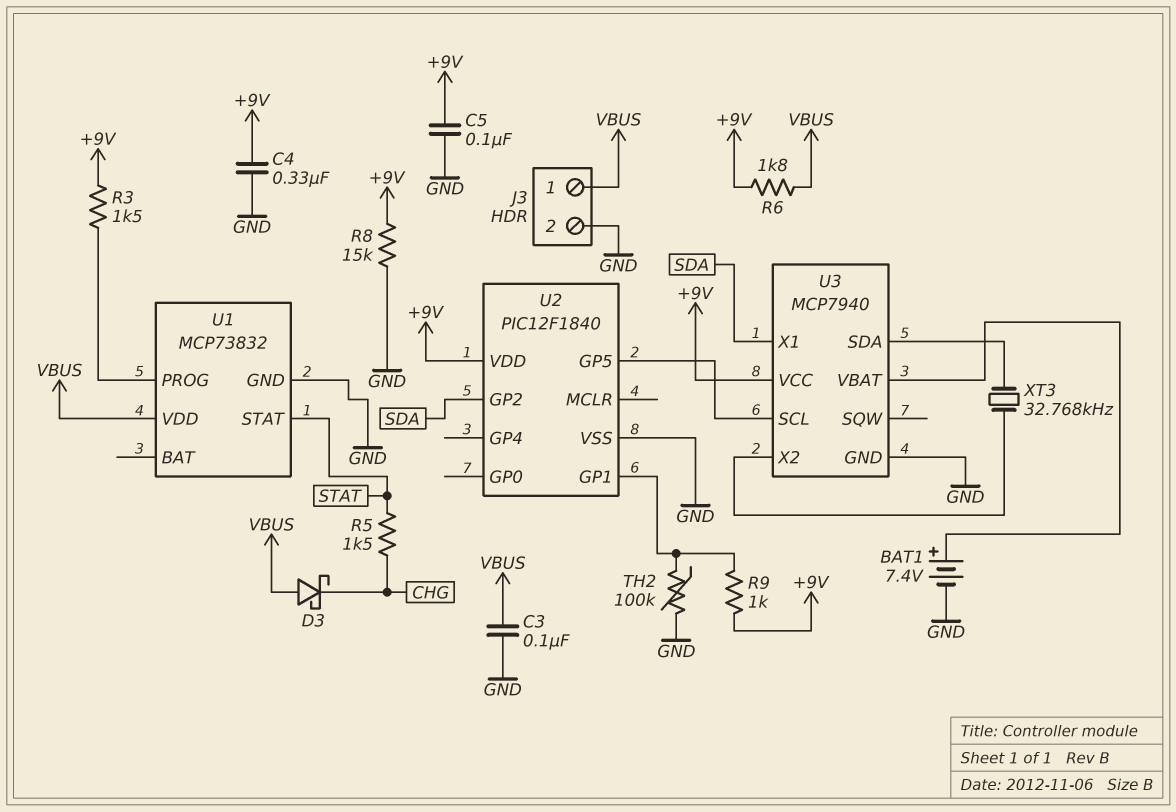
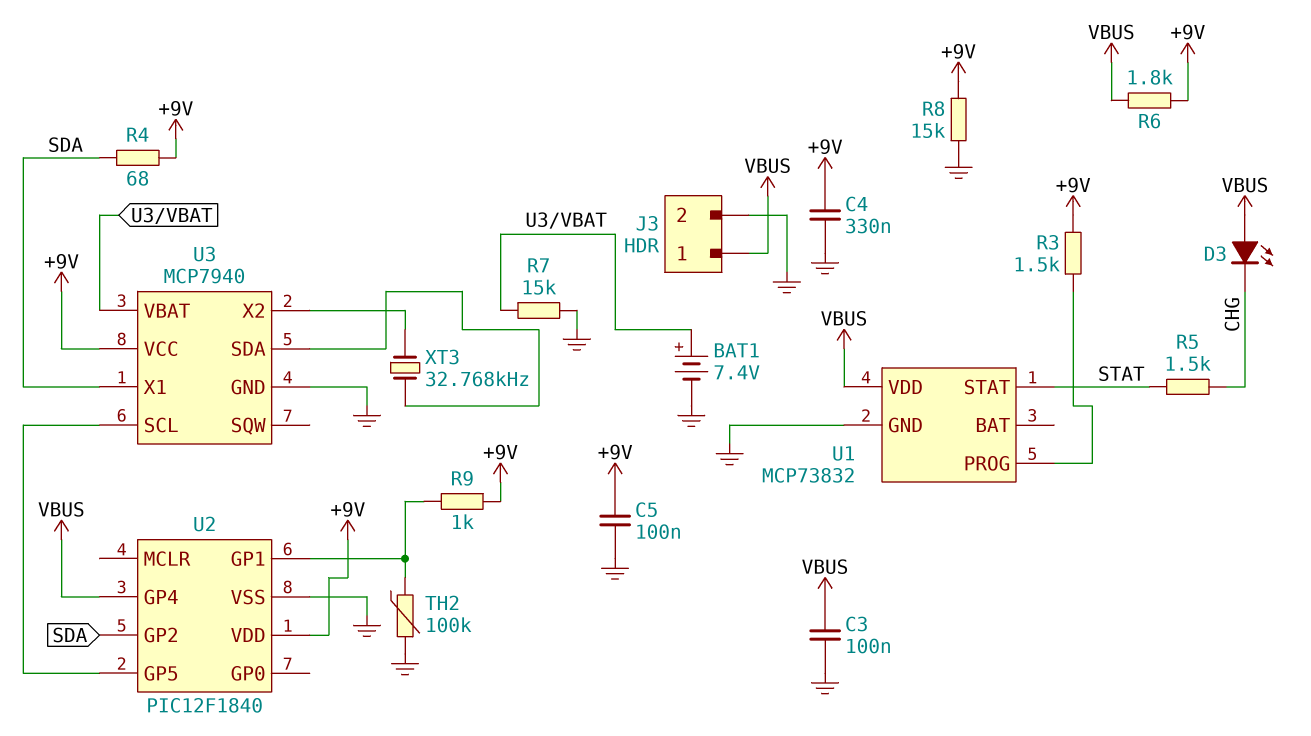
D3: schottky (A VBUS, K CHG) -> LED (A VBUS, K CHG)
R4: none -> 68 (+9V, SDA)
R7: none -> 15k (GND, U3/VBAT)
U2 pin GP4: none -> VBUS

